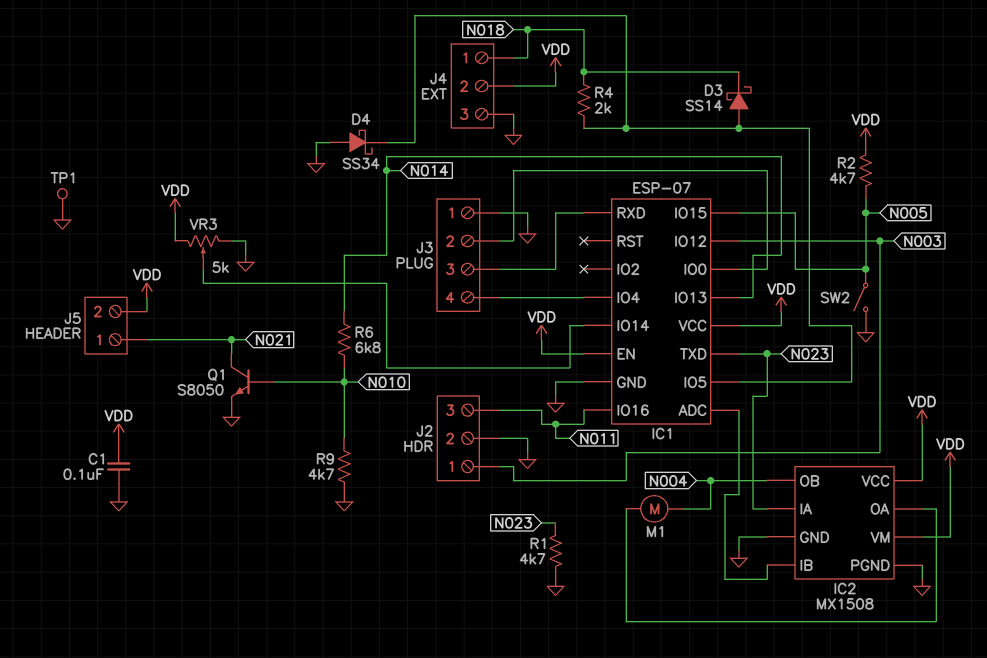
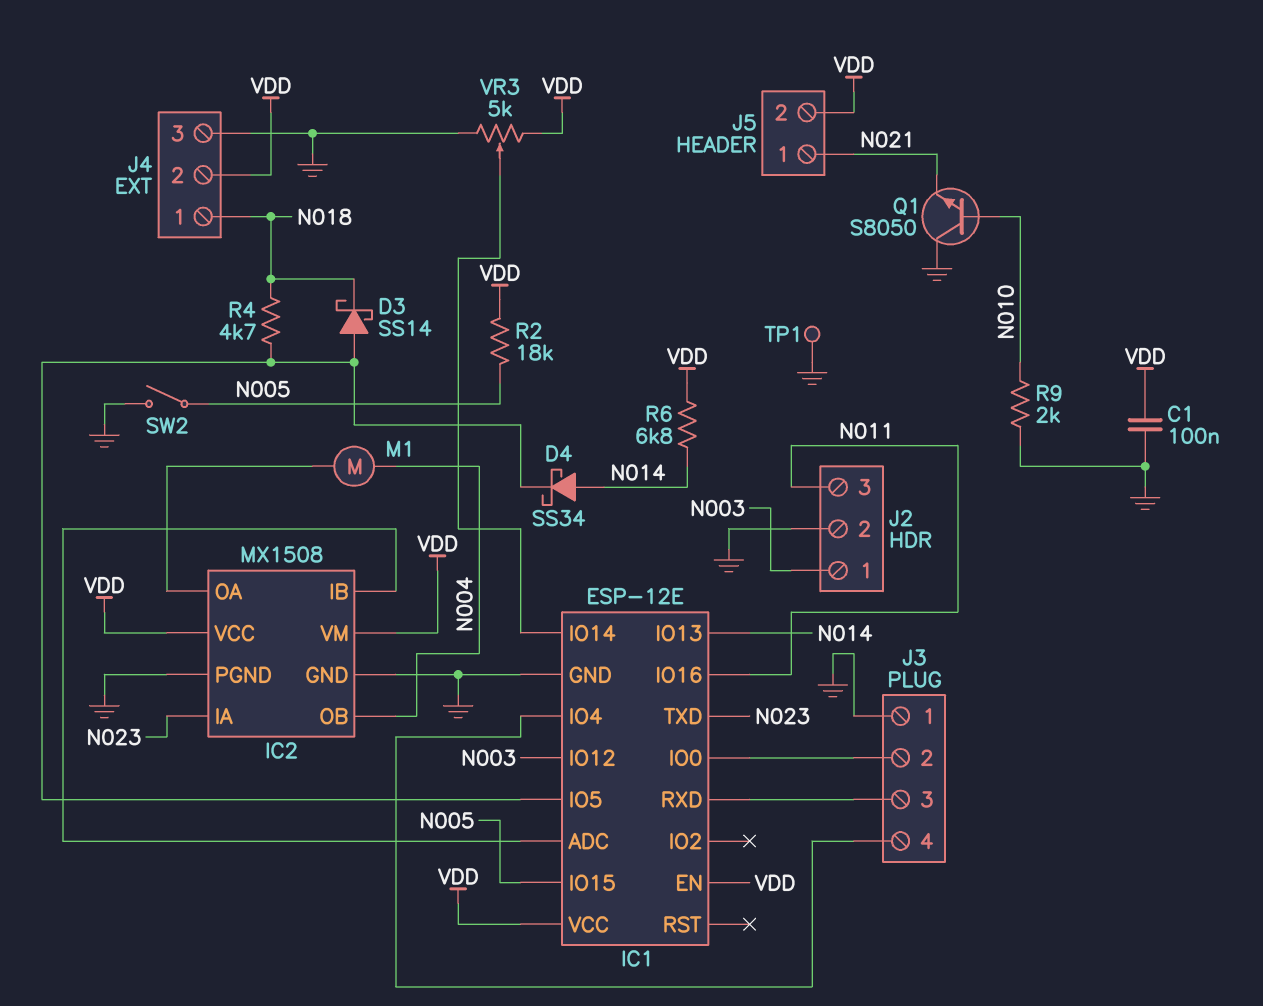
D4: schottky SS34 (A GND, K IC1/IO5) -> schottky SS34 (A N014, K IC1/IO5)
IC1: ESP-07 -> ESP-12E
Q1: NPN S8050 (B N010, C N021, E GND) -> NPN S8050 (B N010, C GND, E N021)
R1: 4.7k (GND, N023) -> none
R2: 4.7k (N005, VDD) -> 18k (N005, VDD)
R4: 2k (IC1/IO5, N018) -> 4.7k (IC1/IO5, N018)
R6: 6.8k (N010, N014) -> 6.8k (N014, VDD)
R9: 4.7k (GND, N010) -> 2k (GND, N010)

